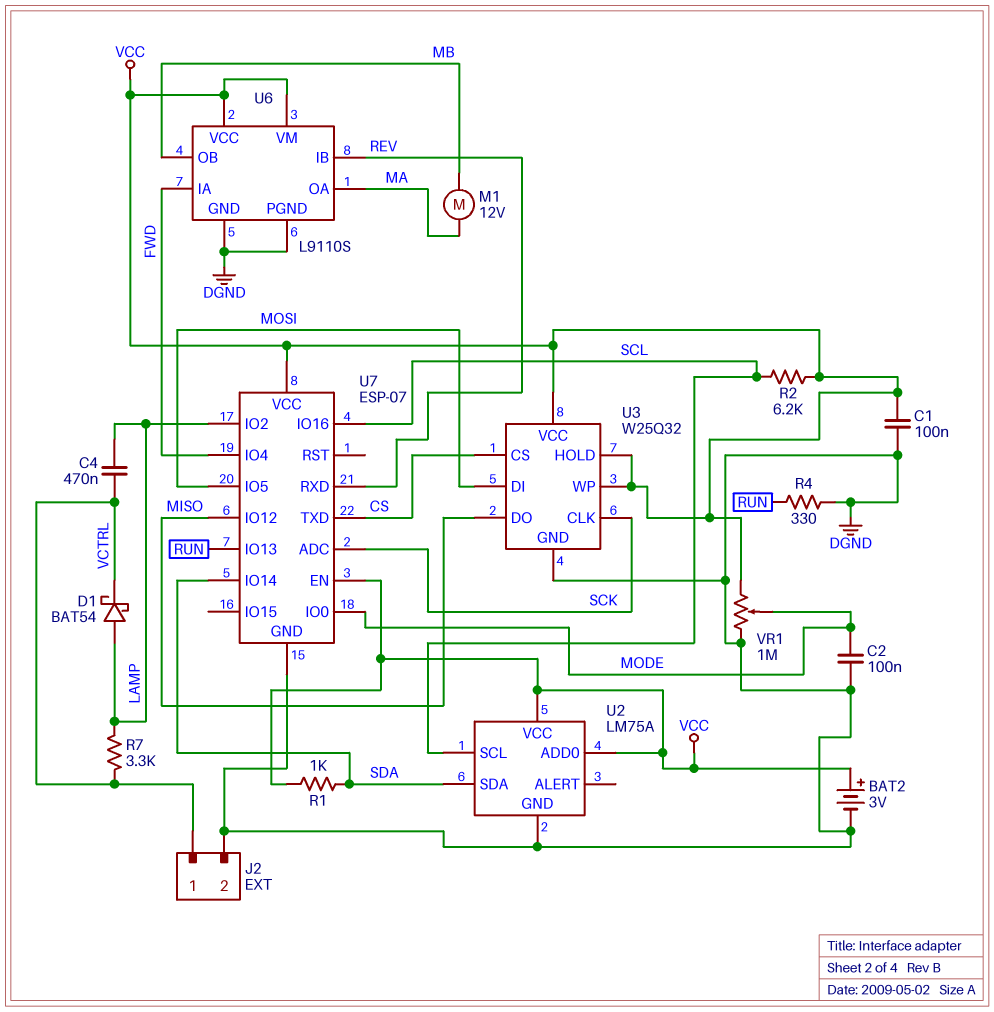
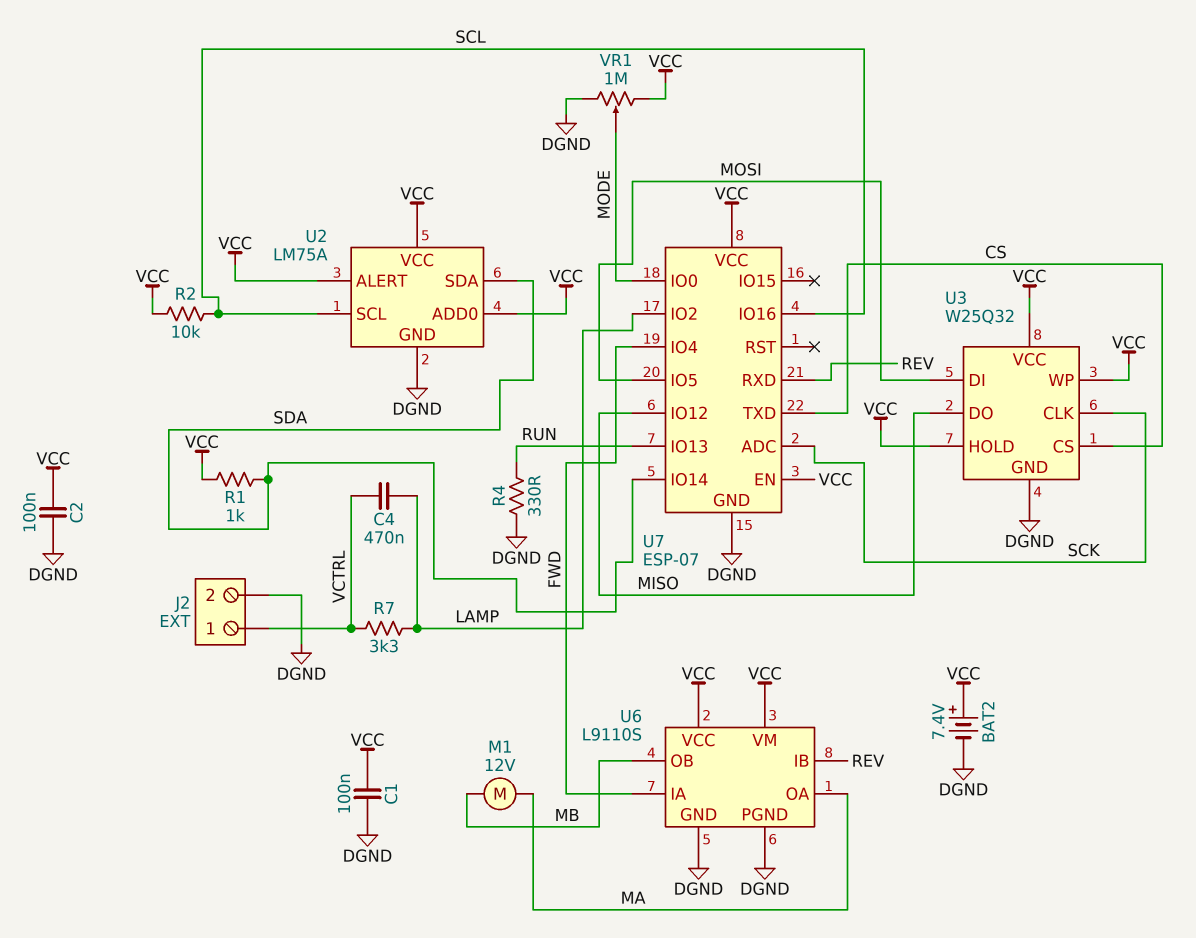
BAT2: 3V (plus VCC, minus DGND) -> 7.4V (plus VCC, minus DGND)
C2: 100nF (DGND, MODE) -> 100nF (DGND, VCC)
D1: schottky BAT54 (A LAMP, K VCTRL) -> none
R2: 6.2k (SCL, VCC) -> 10k (SCL, VCC)
U2 pin ALERT: none -> VCC

